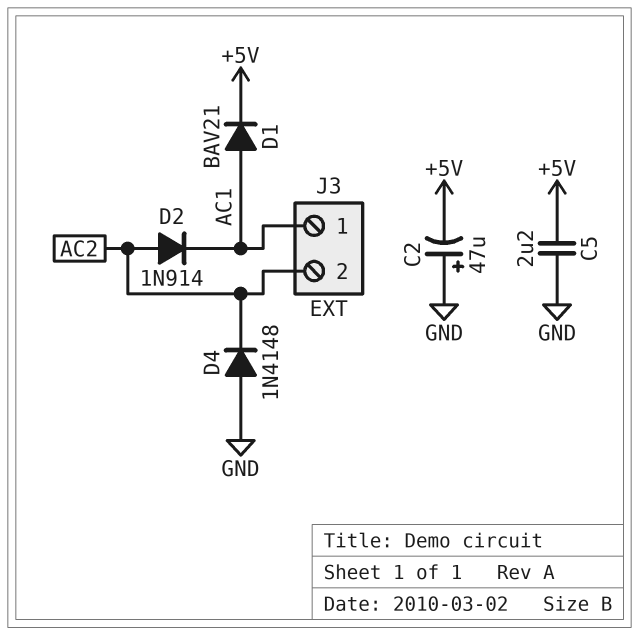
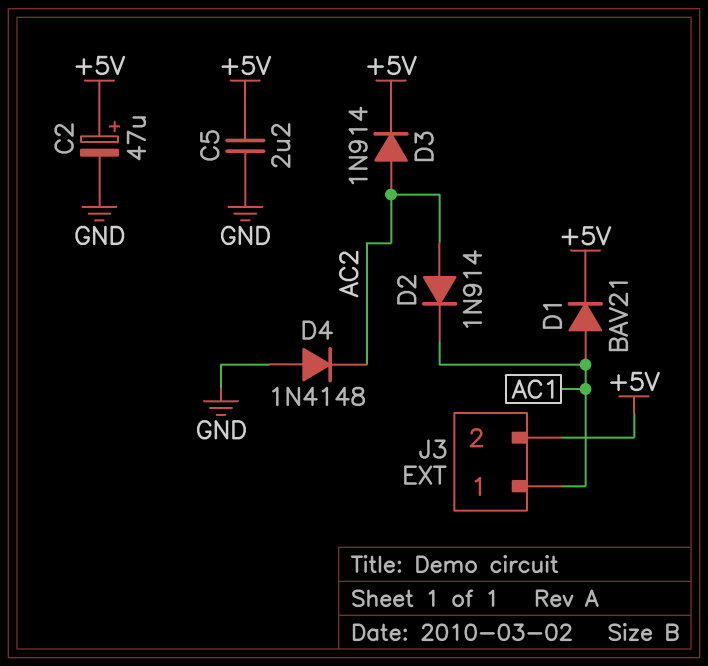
C2: 47uF (plus GND, minus +5V) -> 47uF (plus +5V, minus GND)
D3: none -> diode 1N914 (A AC2, K +5V)
J3 pin 2: AC2 -> +5V

